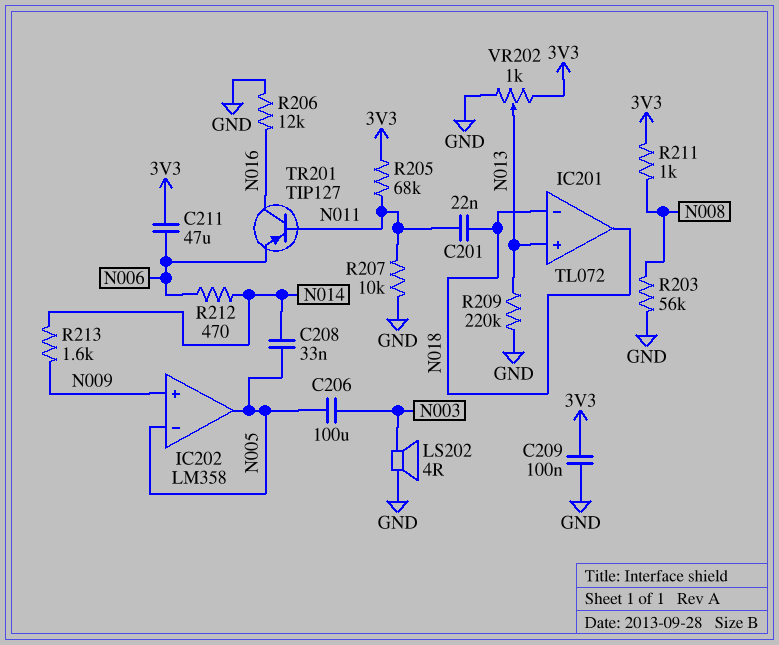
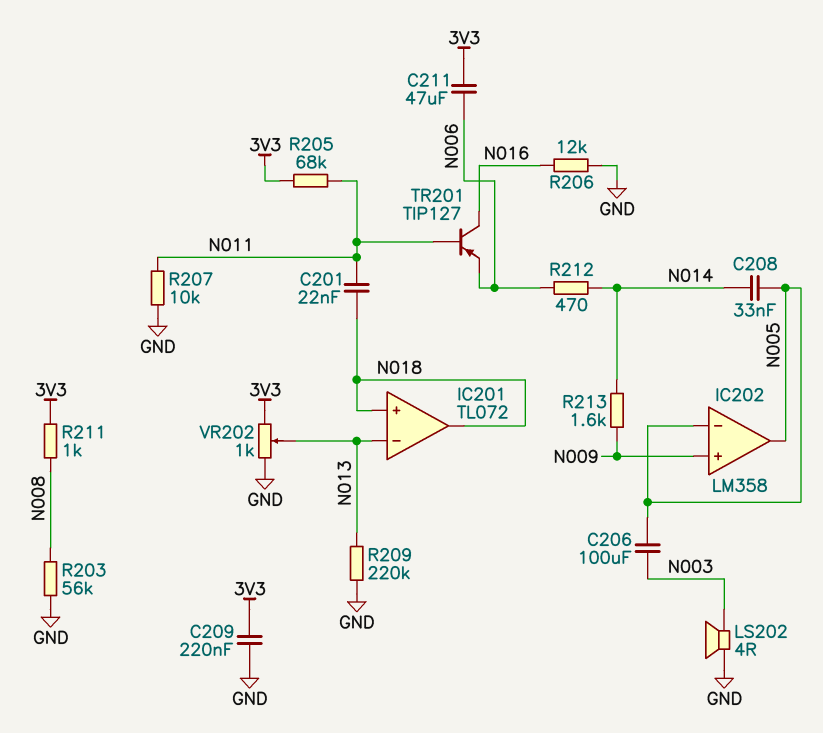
C209: 100nF (3V3, GND) -> 220nF (3V3, GND)
IC201 pin in+: N013 -> N018
IC201 pin in-: N018 -> N013

